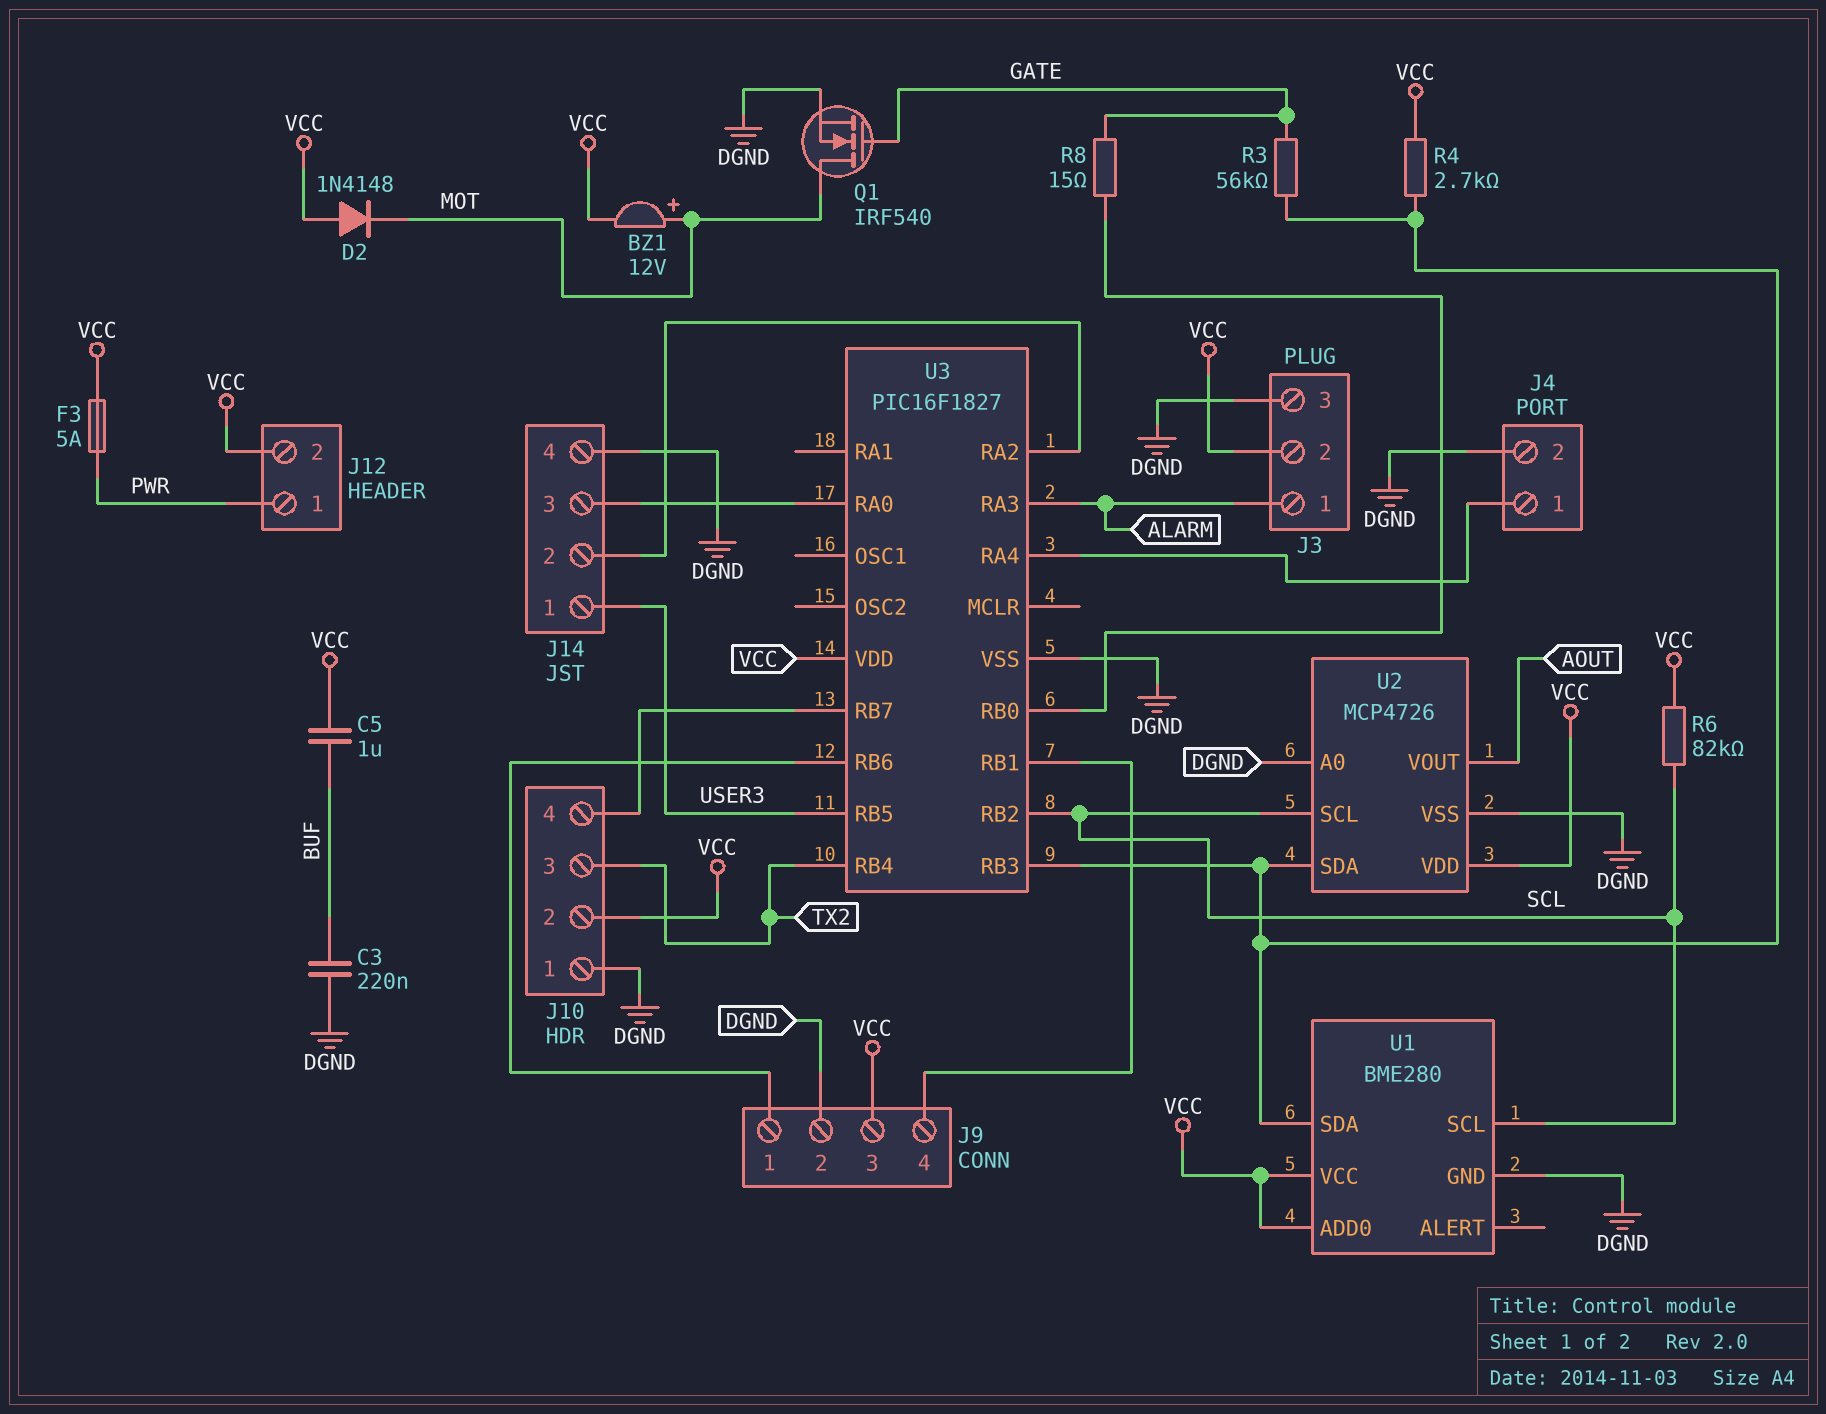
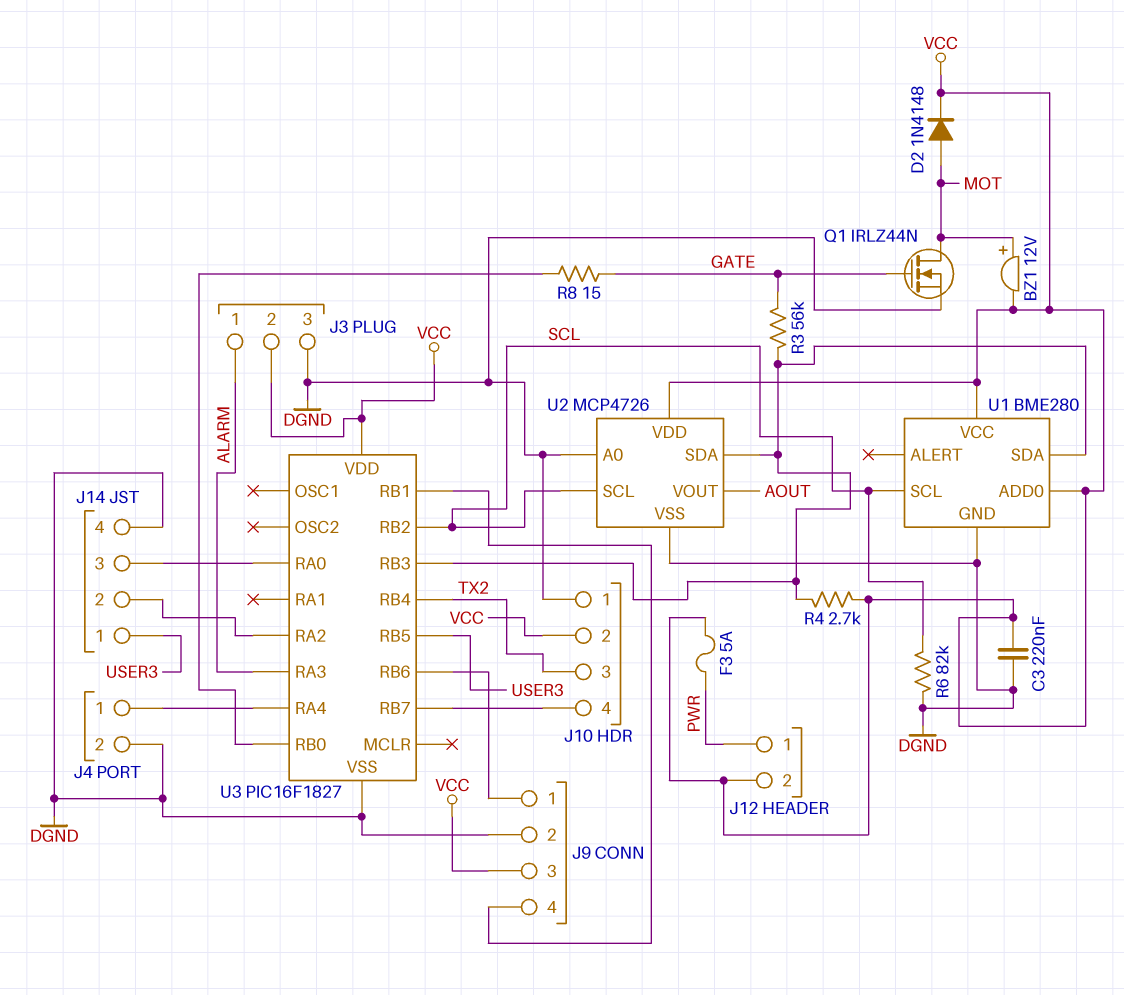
C3: 220nF (BUF, DGND) -> 220nF (DGND, VCC)
C5: 1uF (BUF, VCC) -> none
D2: diode 1N4148 (A VCC, K MOT) -> diode 1N4148 (A MOT, K VCC)
Q1: NMOS IRF540 (G GATE, D MOT, S DGND) -> NMOS IRLZ44N (G GATE, D MOT, S DGND)
R6: 82k (SCL, VCC) -> 82k (DGND, SCL)

